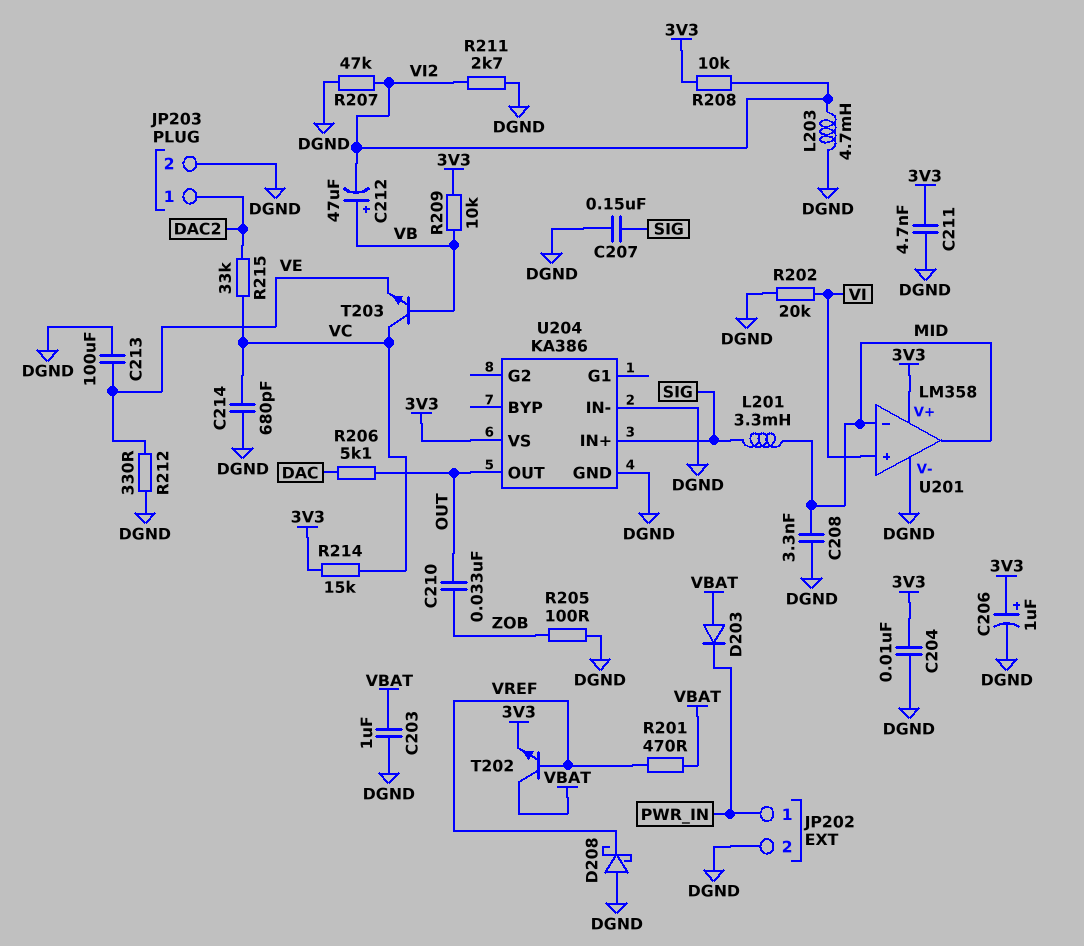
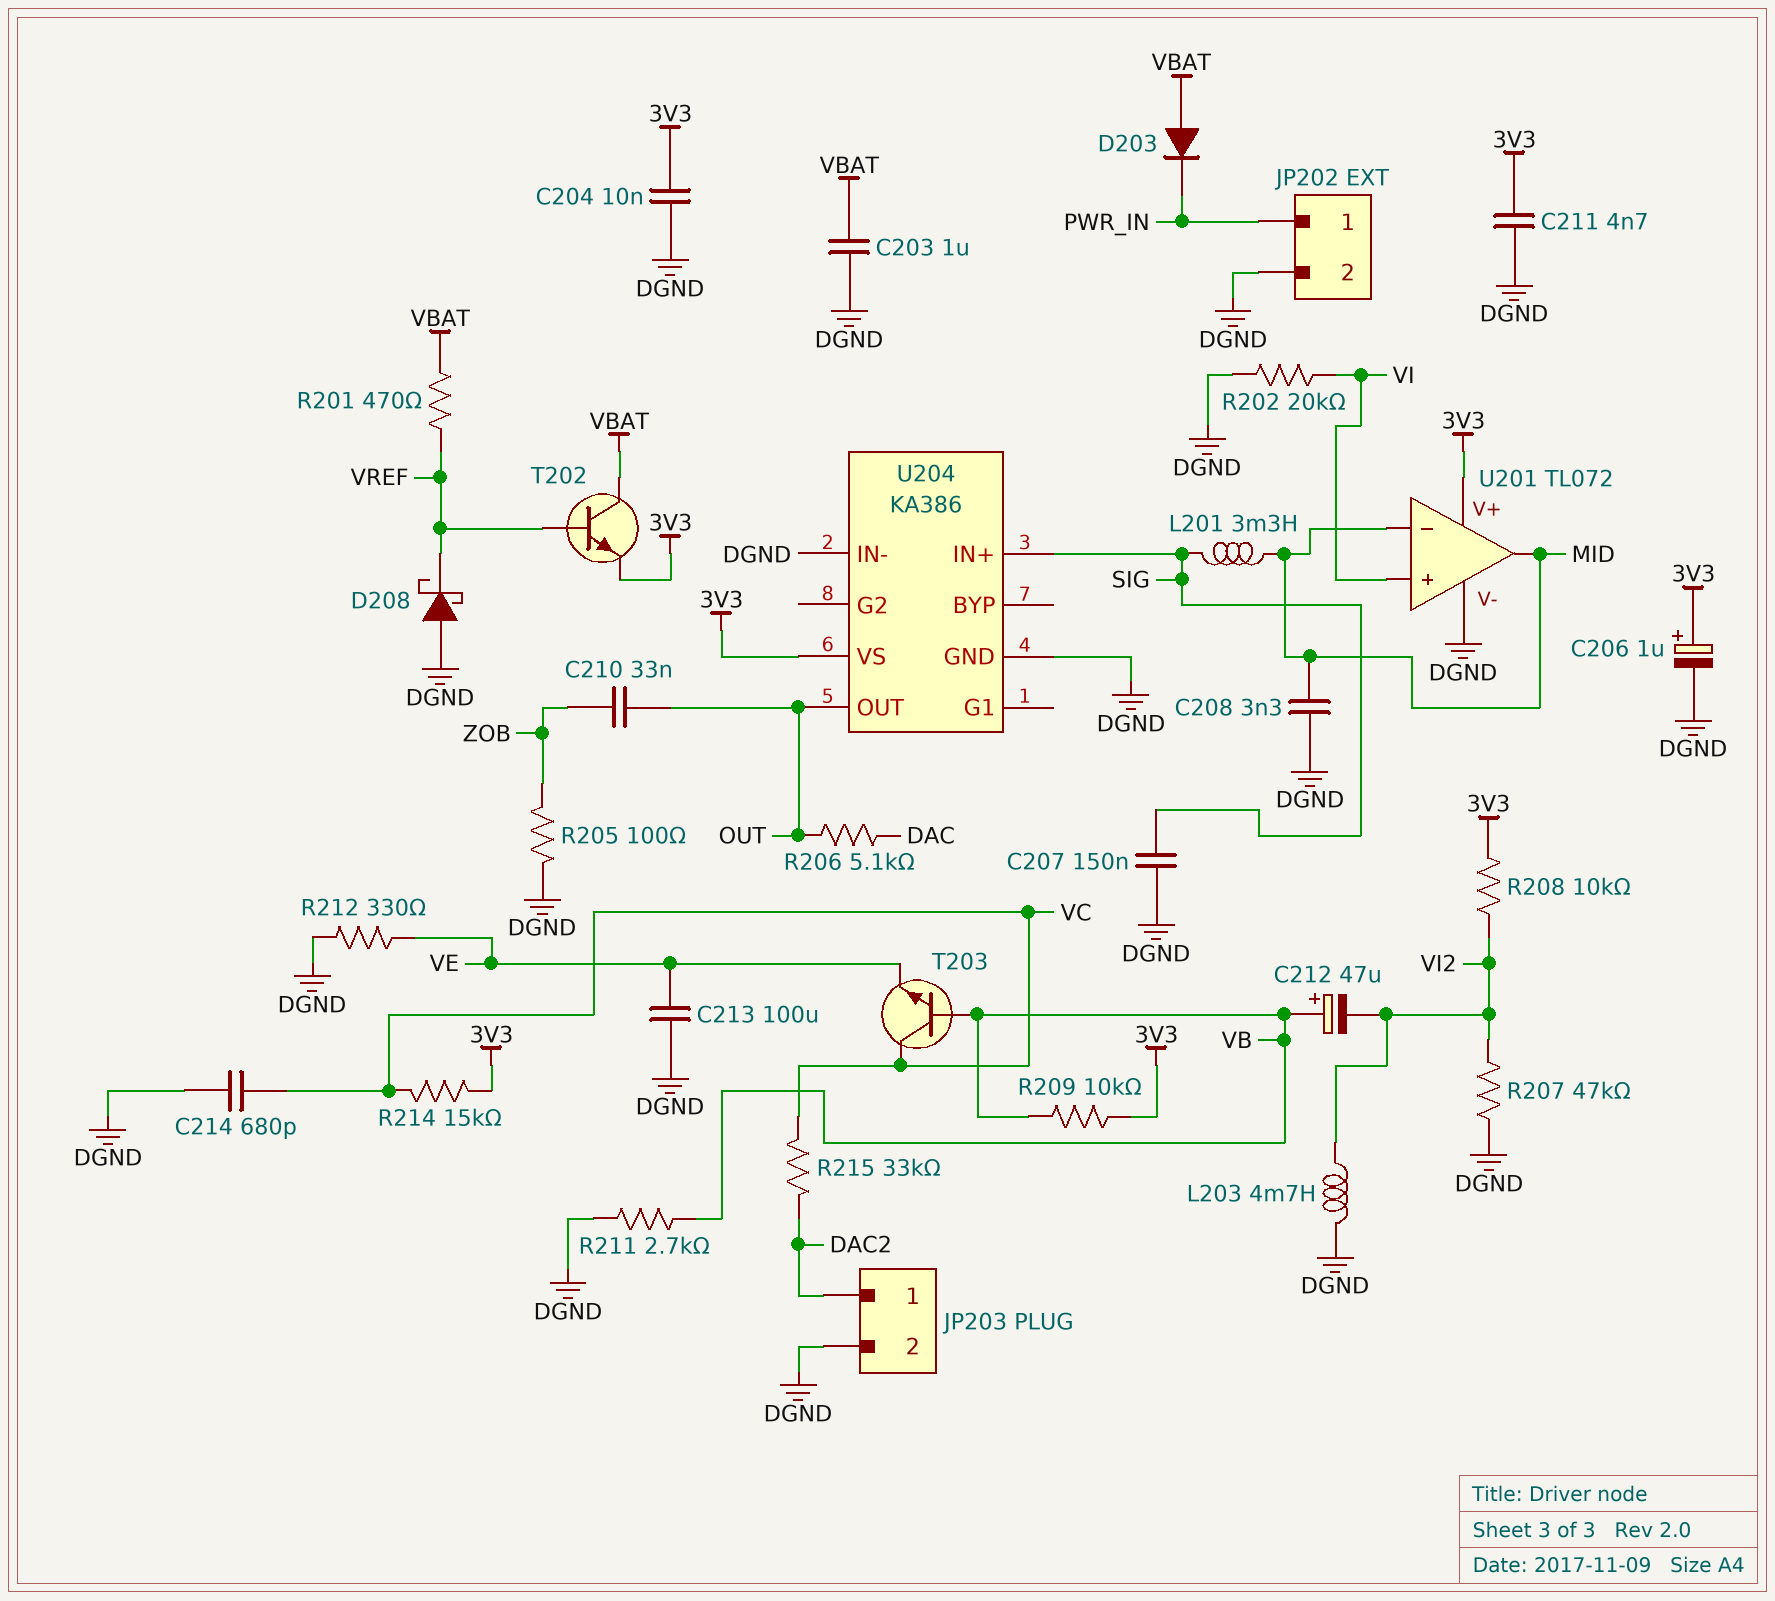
R211: 2.7k (DGND, VI2) -> 2.7k (DGND, VB)
U201: LM358 -> TL072

